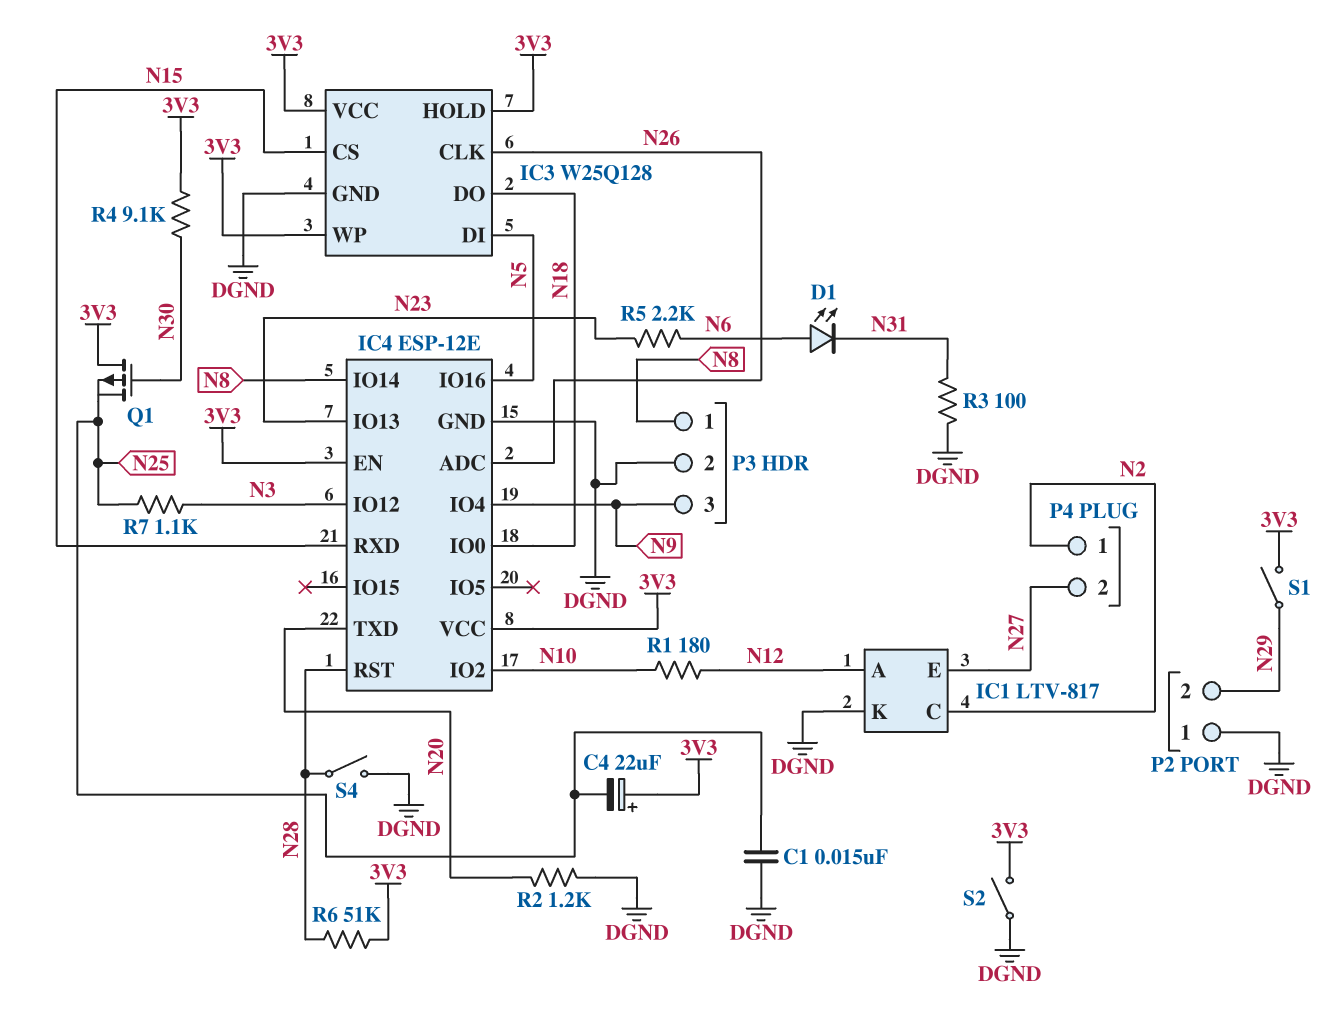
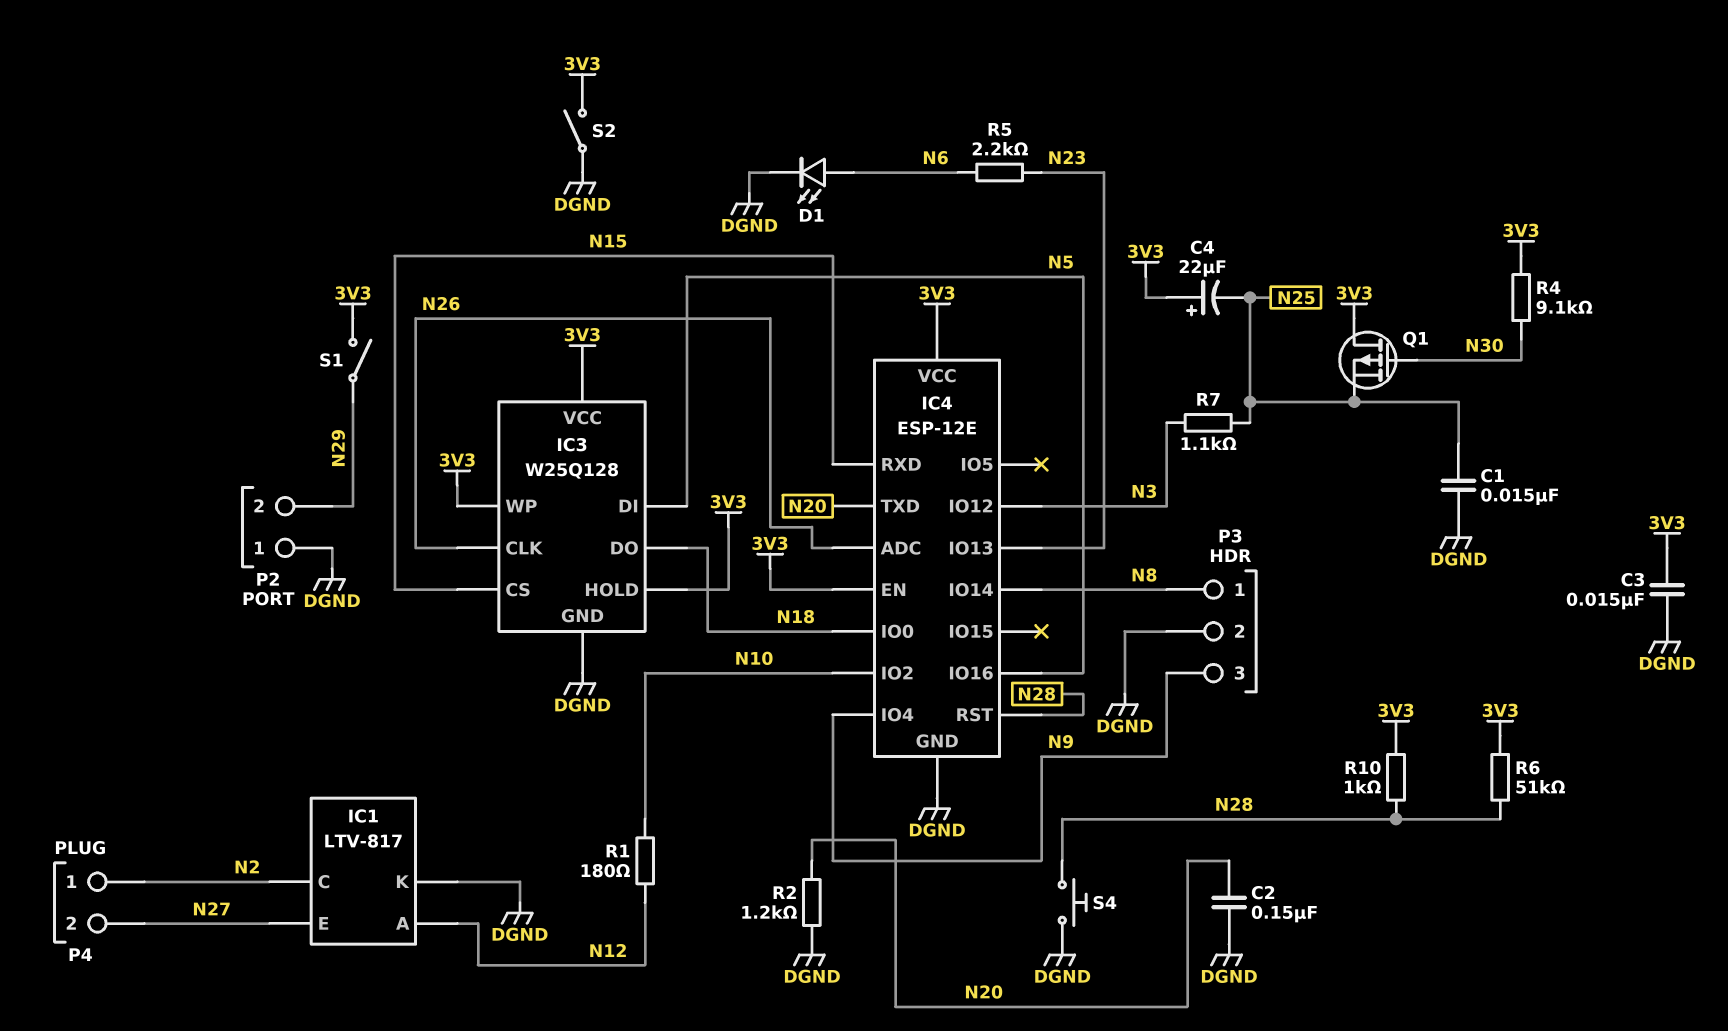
C2: none -> 150nF (DGND, N20)
C3: none -> 15nF (3V3, DGND)
D1: LED (A N6, K N31) -> LED (A N6, K DGND)
R3: 100 (DGND, N31) -> none
R10: none -> 1k (3V3, N28)
S4: switch (DGND, N28) -> button (DGND, N28)

